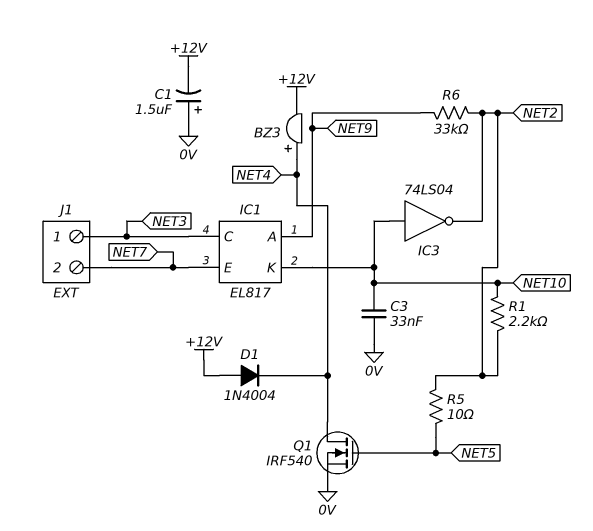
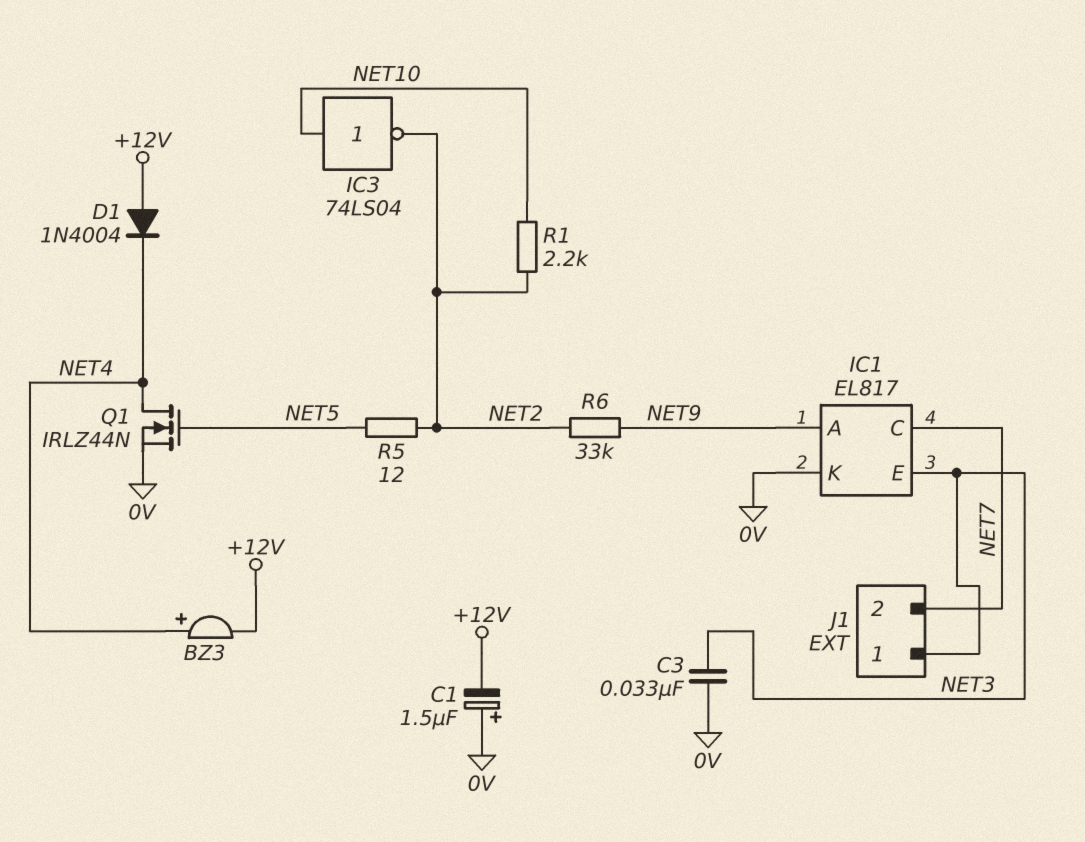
C3: 33nF (0V, NET10) -> 33nF (0V, NET3)
IC1 pin C: NET3 -> NET7
IC1 pin E: NET7 -> NET3
IC1 pin K: NET10 -> 0V
Q1: NMOS IRF540 (G NET5, D NET4, S 0V) -> NMOS IRLZ44N (G NET5, D NET4, S 0V)
R5: 10 (NET2, NET5) -> 12 (NET2, NET5)

